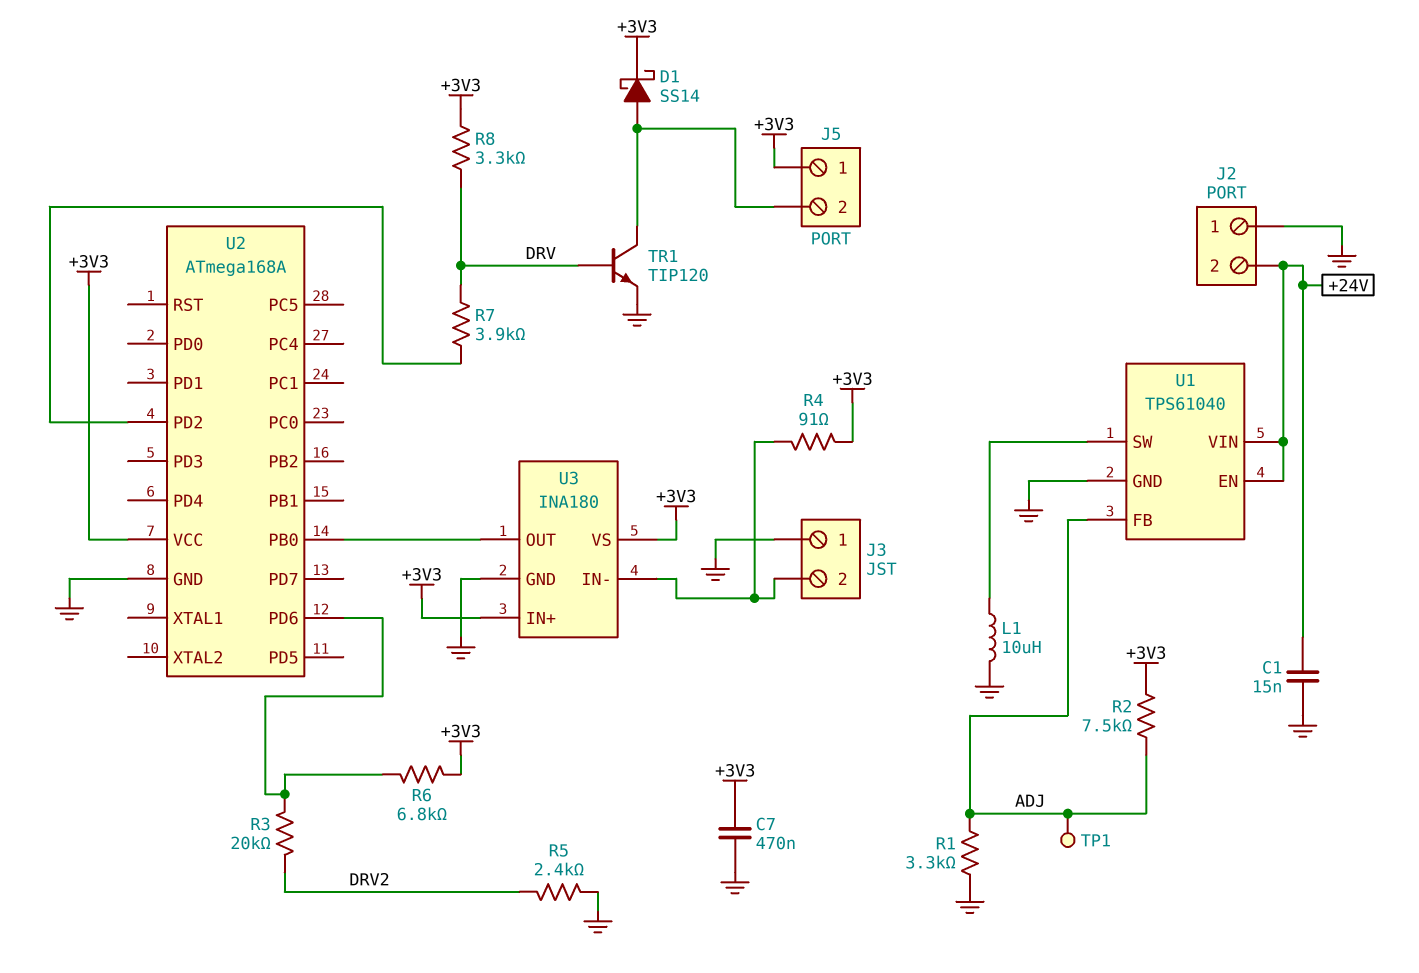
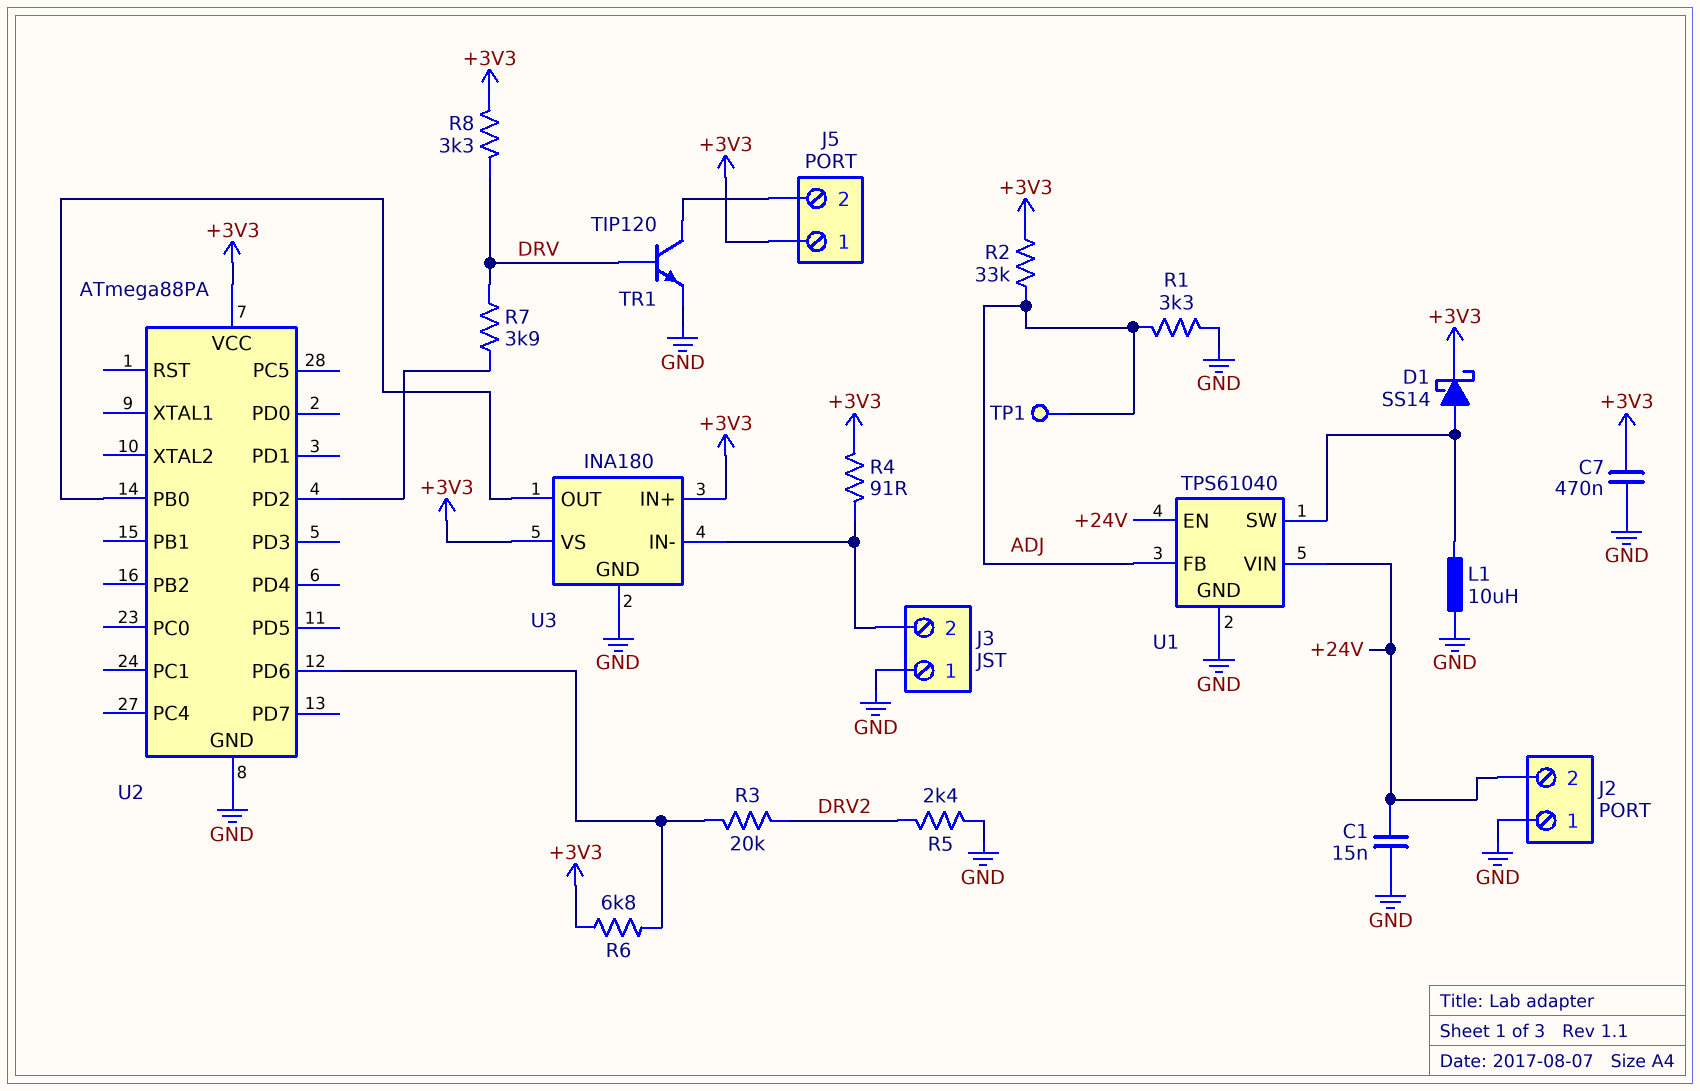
D1: schottky SS14 (A J5/2, K +3V3) -> schottky SS14 (A U1/SW, K +3V3)
R2: 7.5k (+3V3, ADJ) -> 33k (+3V3, ADJ)
U2: ATmega168A -> ATmega88PA

